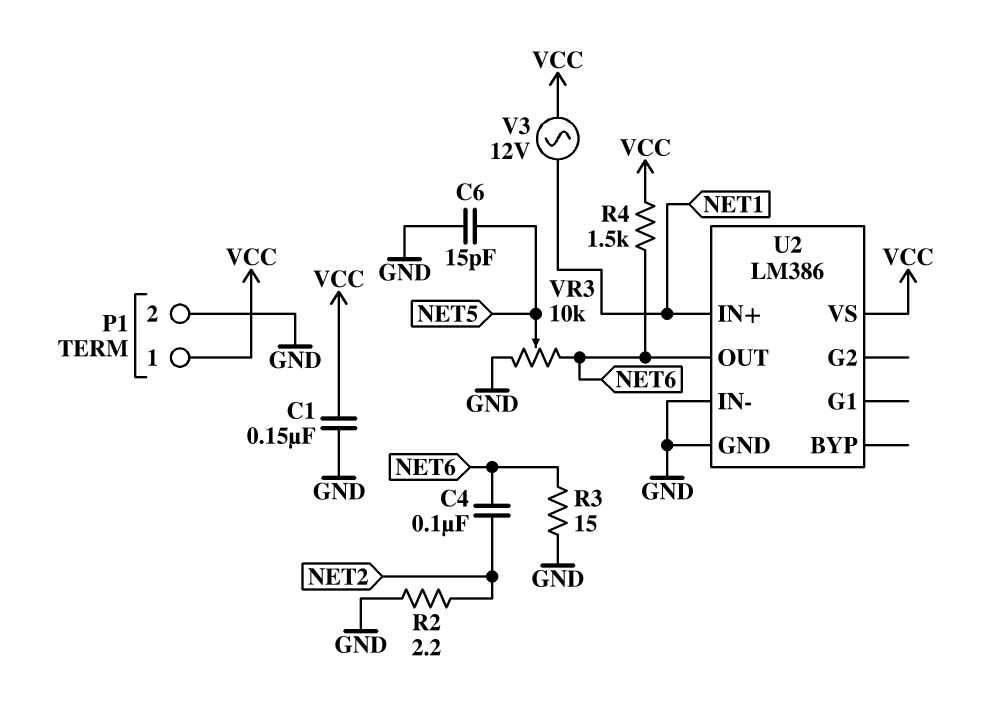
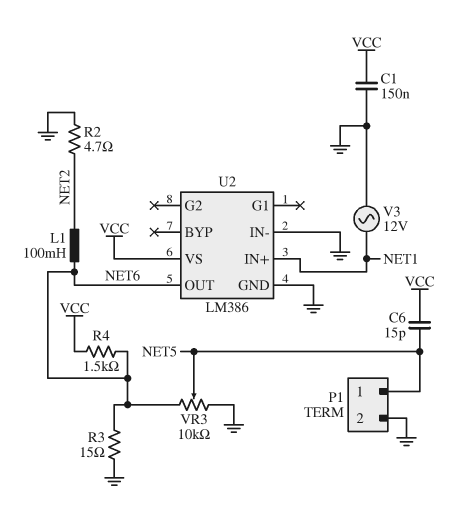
C4: 100nF (NET2, NET6) -> none
C6: 15pF (GND, NET5) -> 15pF (NET5, VCC)
L1: none -> 100mH (NET2, NET6)
P1 pin 1: VCC -> NET5
R2: 2.2 (GND, NET2) -> 4.7 (GND, NET2)
V3: AC 12V (NET1, VCC) -> AC 12V (GND, NET1)

